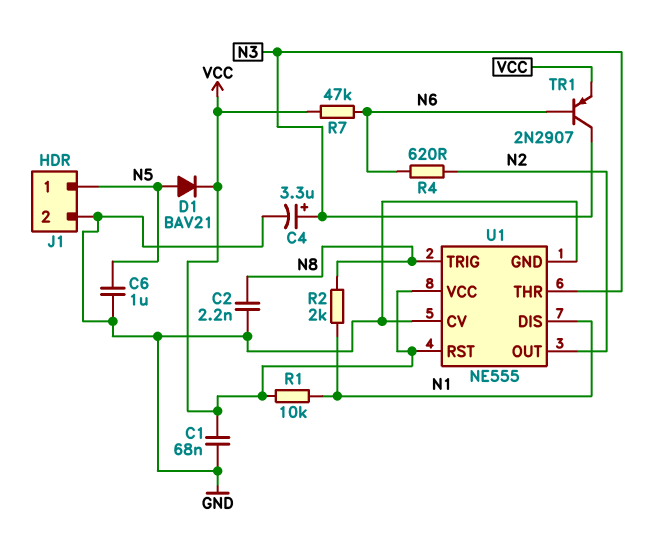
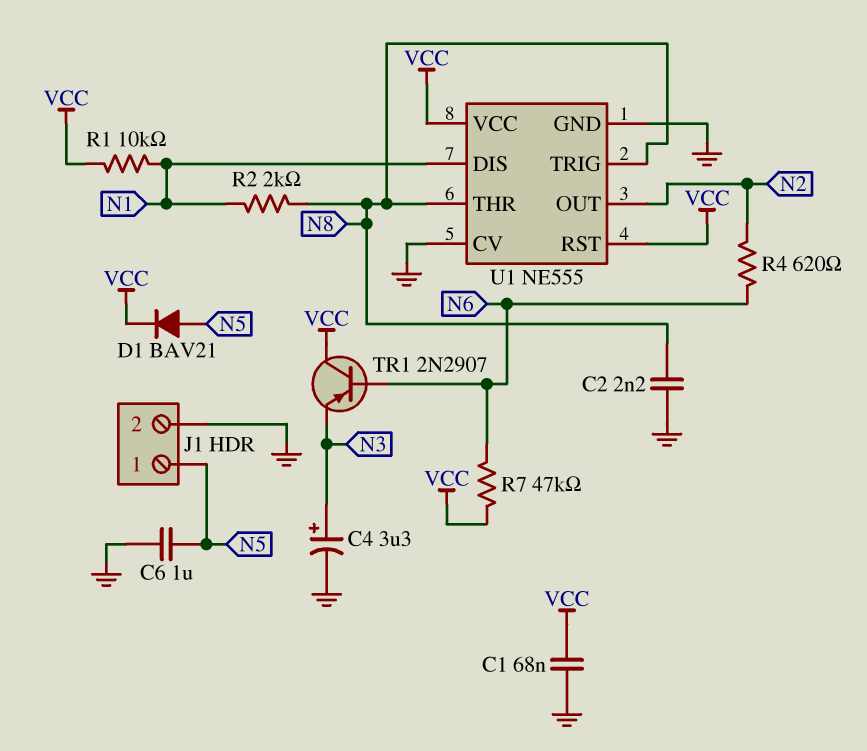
TR1: PNP 2N2907 (B N6, C N3, E VCC) -> PNP 2N2907 (B N6, C VCC, E N3)
U1 pin THR: N3 -> N8

